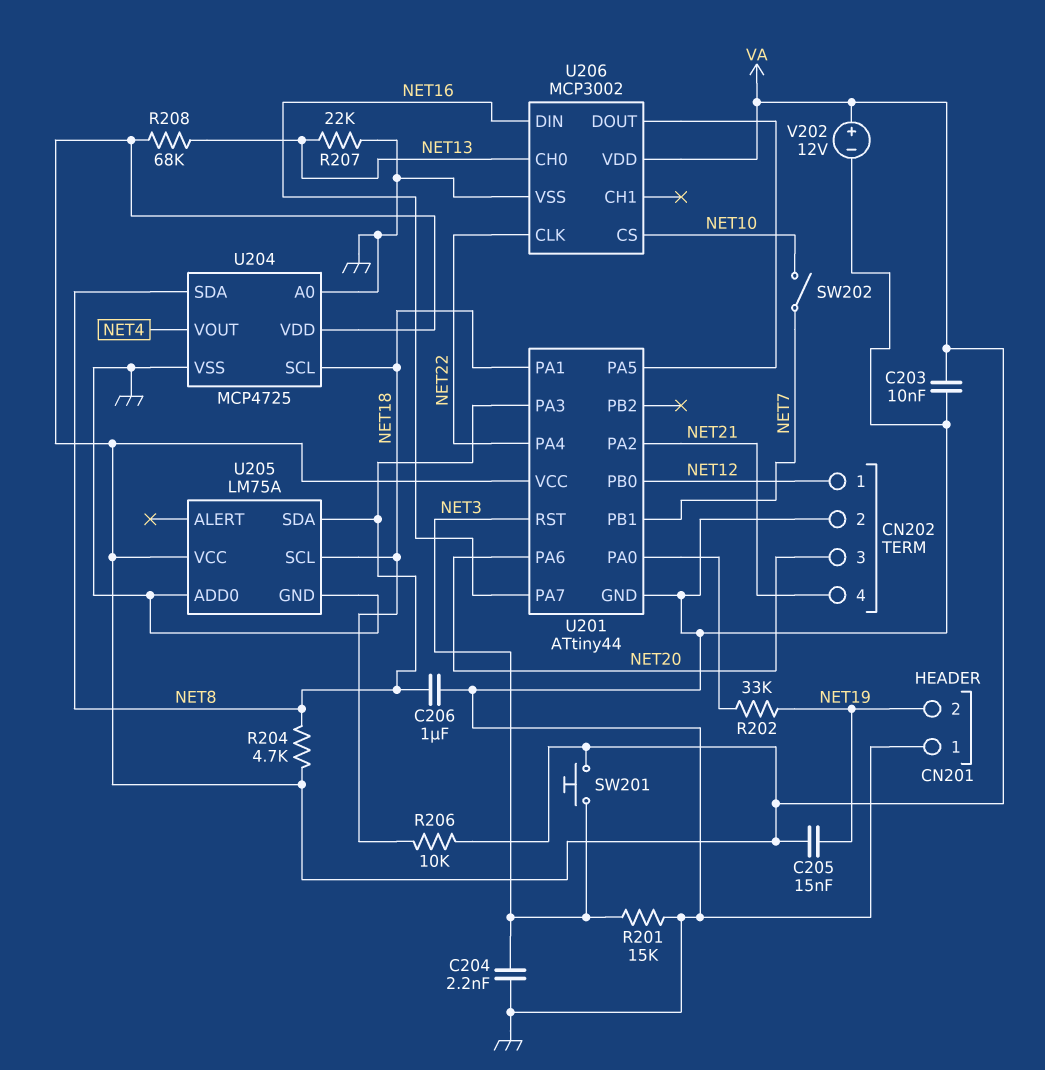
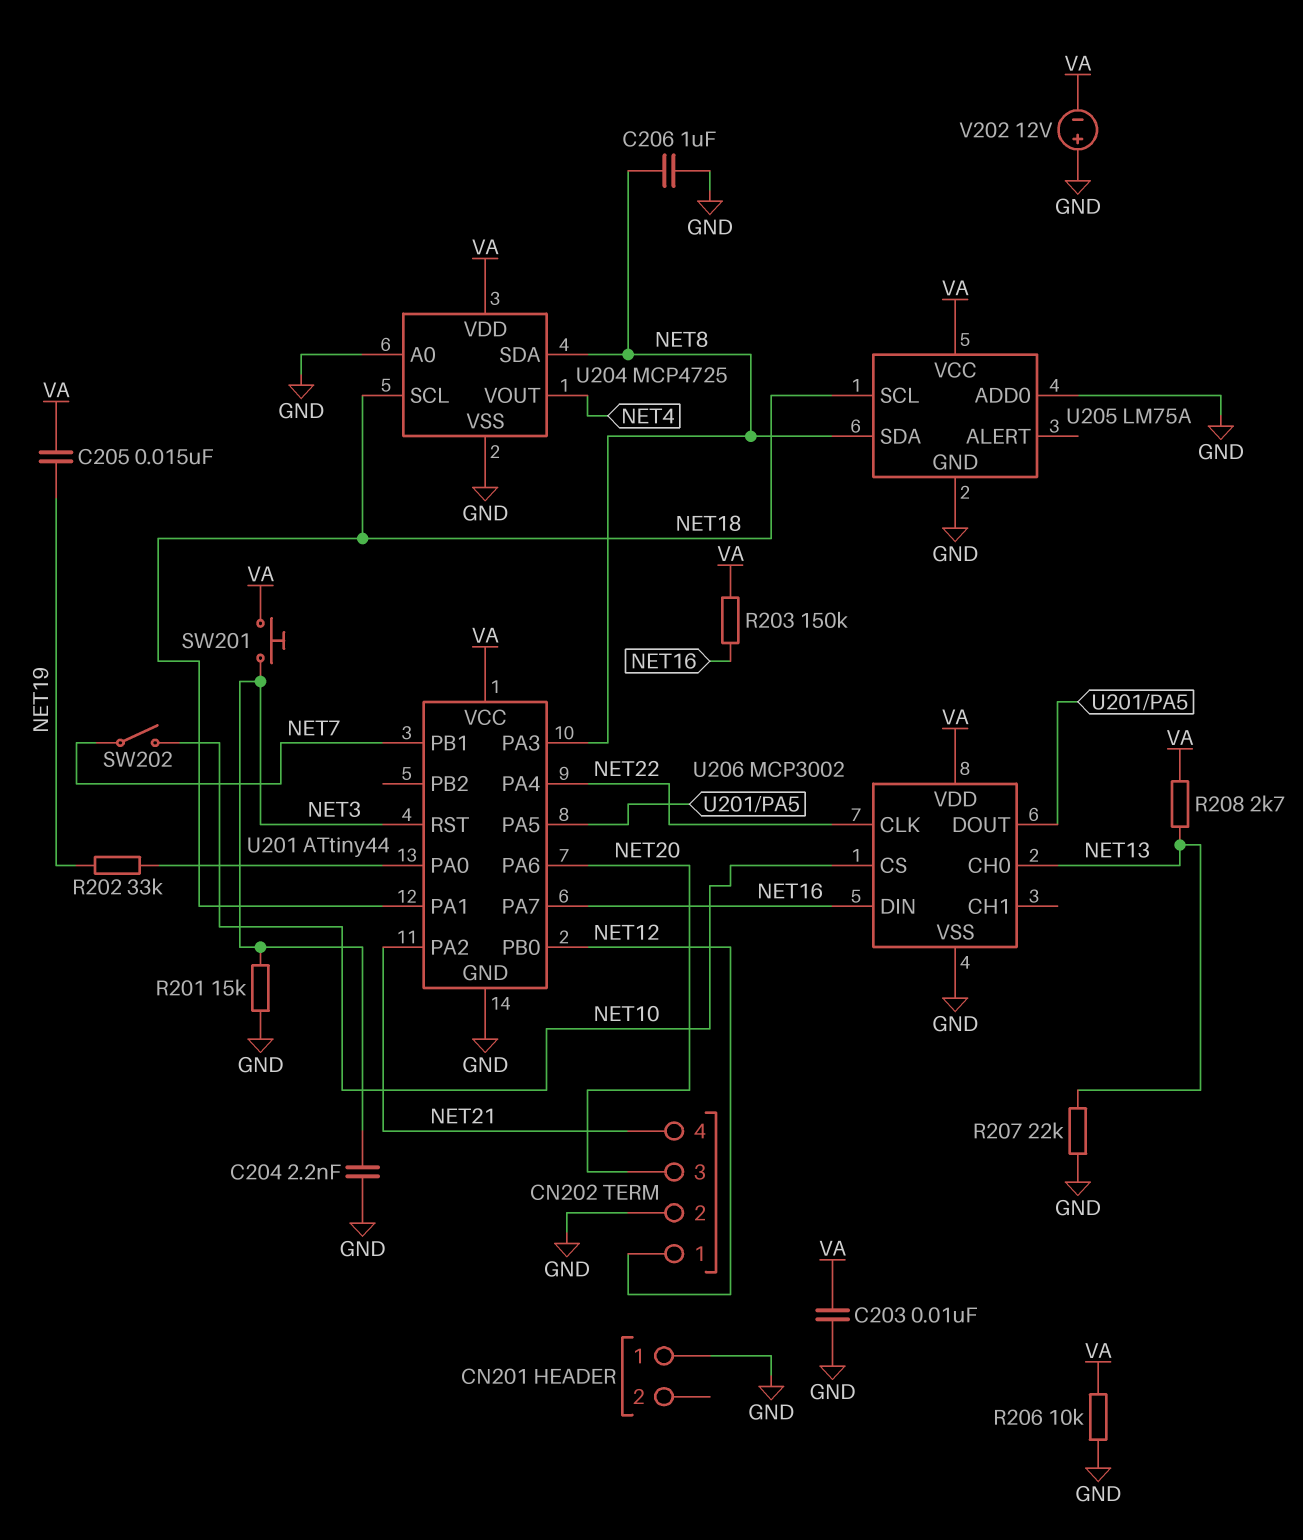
CN201 pin 2: NET19 -> none
R203: none -> 150k (NET16, VA)
R204: 4.7k (NET8, VA) -> none
R206: 10k (NET18, VA) -> 10k (GND, VA)
R208: 68k (NET13, VA) -> 2.7k (NET13, VA)
V202: 12V (plus VA, minus GND) -> 12V (plus GND, minus VA)

